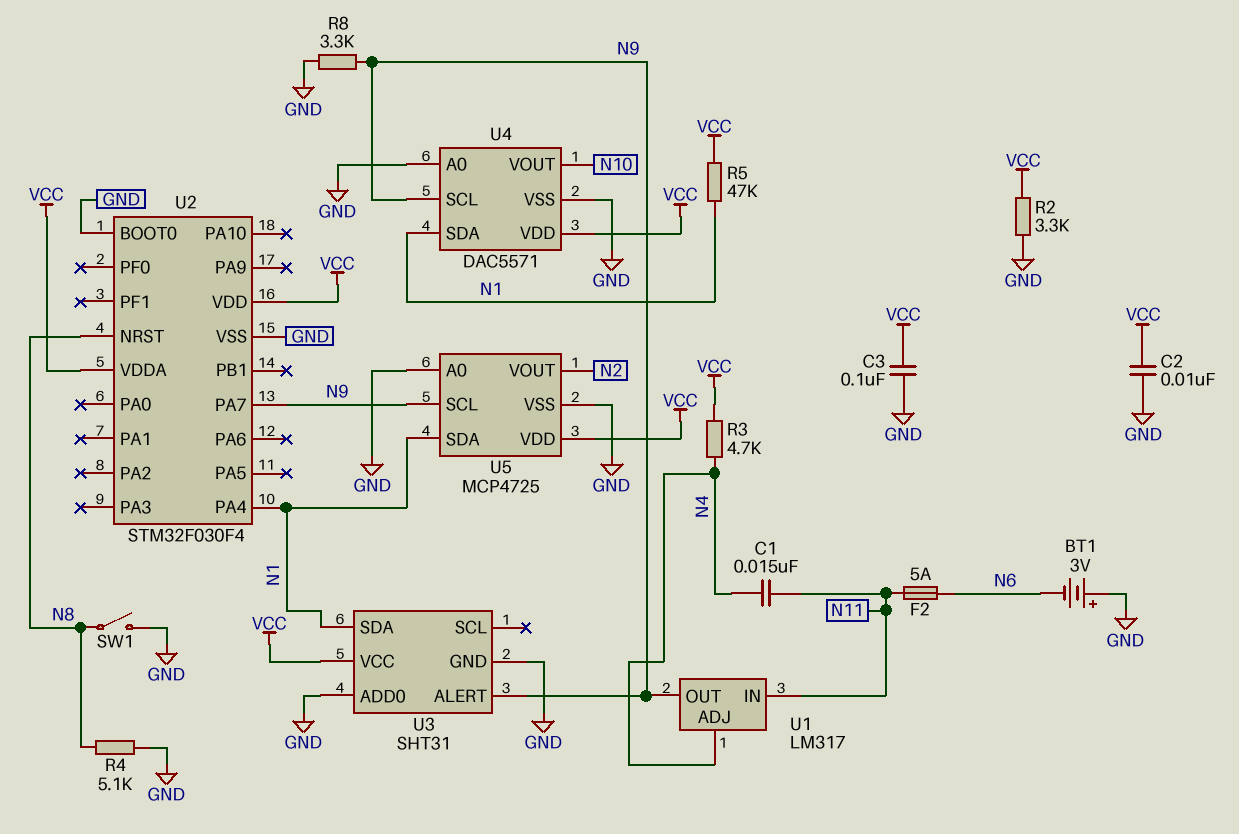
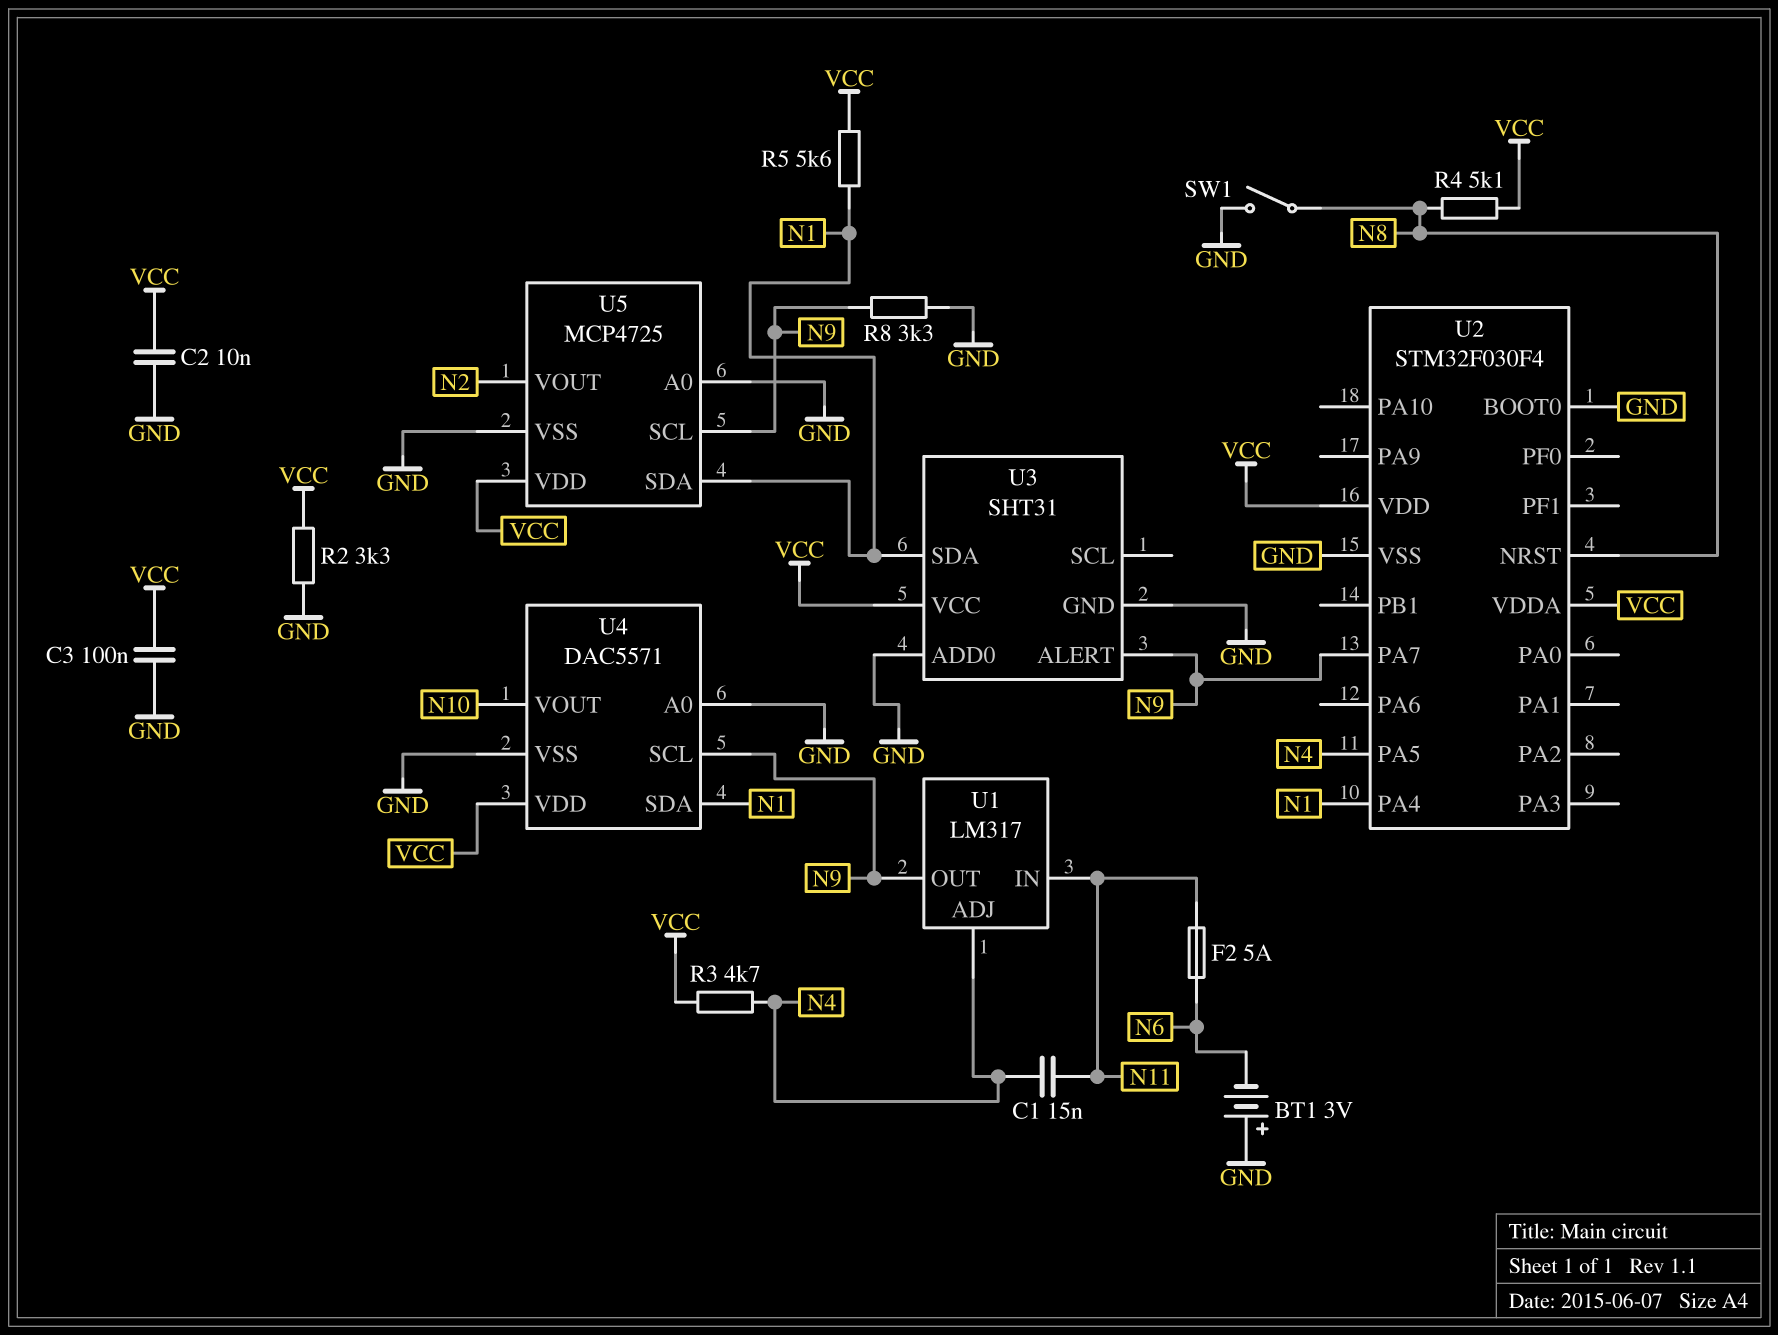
R4: 5.1k (GND, N8) -> 5.1k (N8, VCC)
R5: 47k (N1, VCC) -> 5.6k (N1, VCC)
U2 pin PA5: none -> N4

